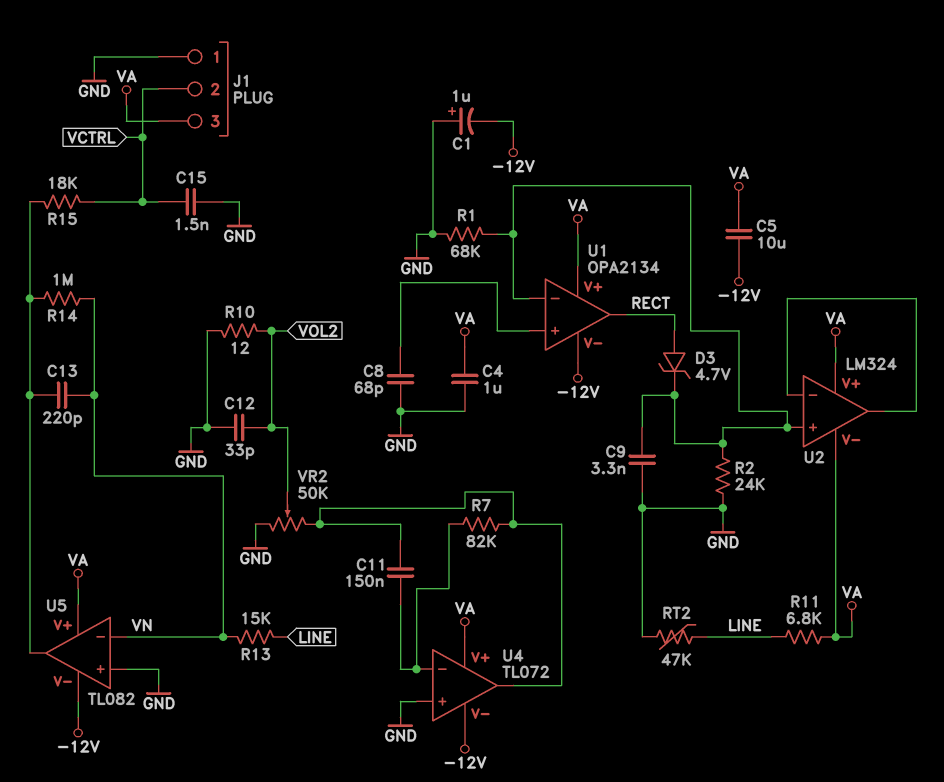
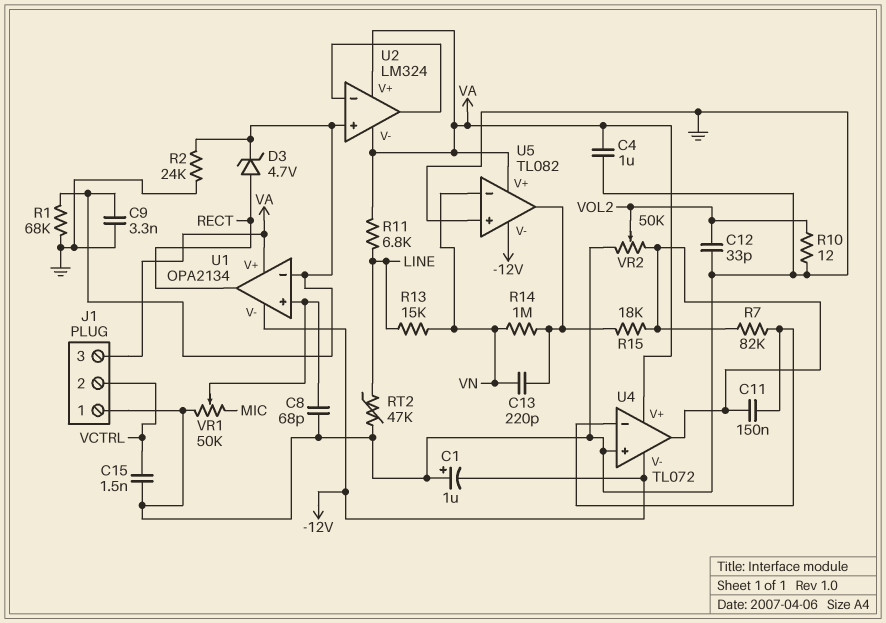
C5: 10uF (-12V, VA) -> none
R15: 18k (U5/out, VCTRL) -> 18k (U4/out, U5/out)
VR1: none -> 50k (GND, MIC, wiper U1/in+)

